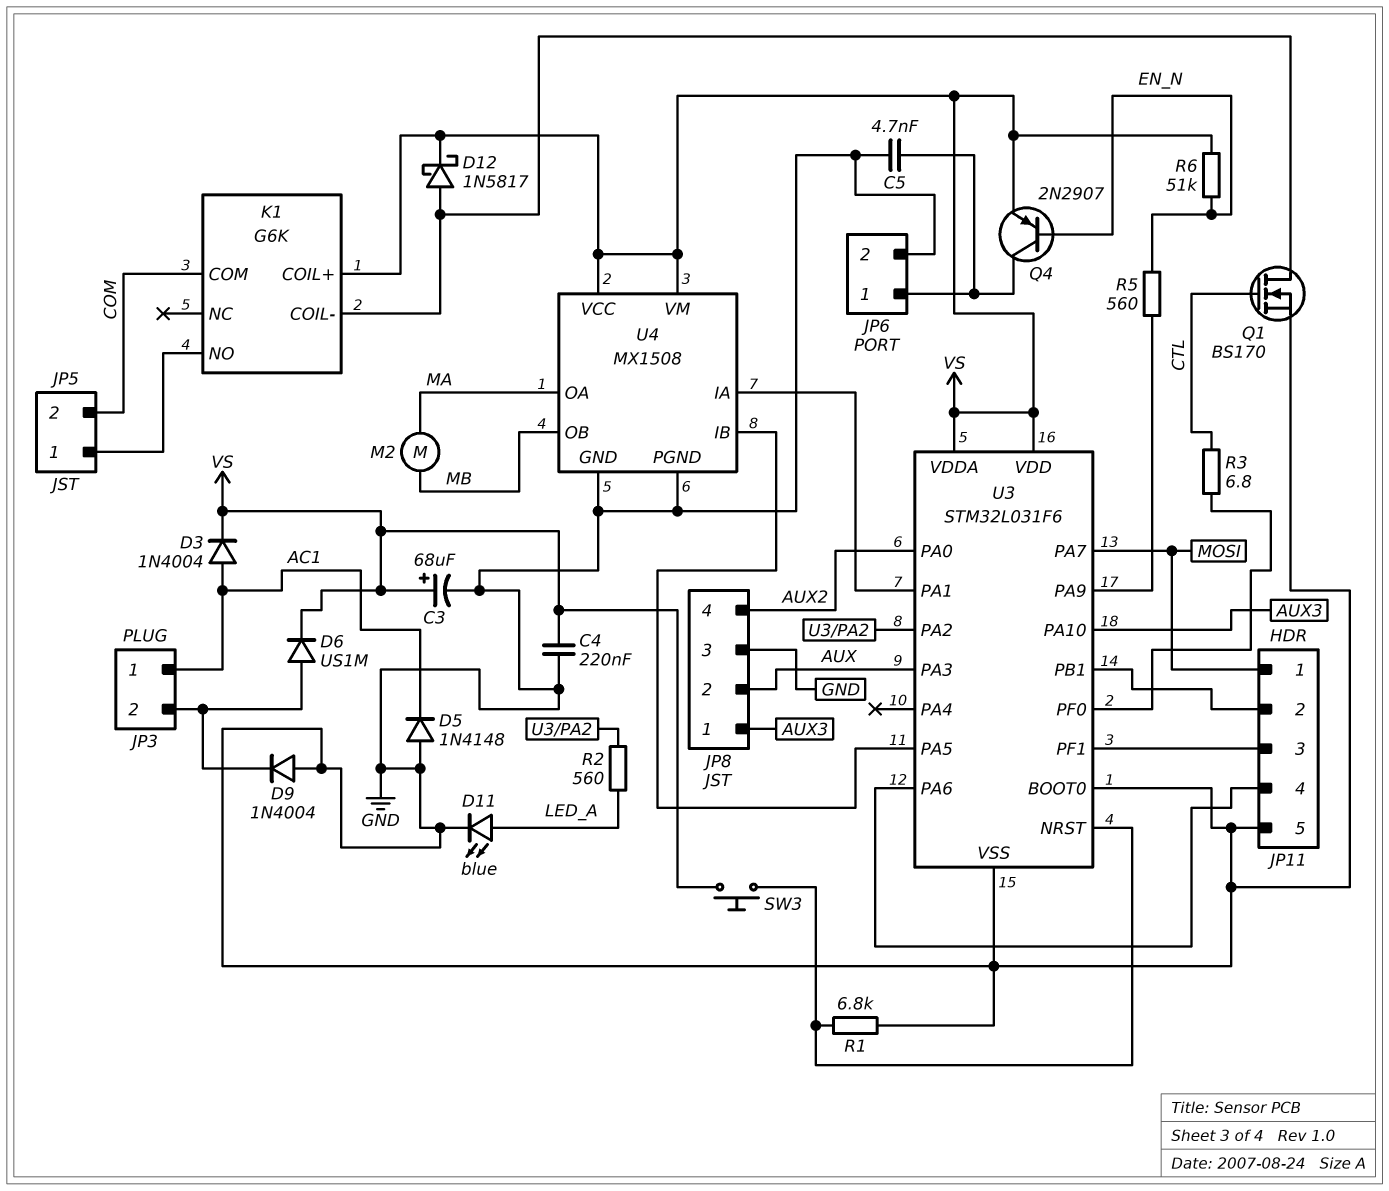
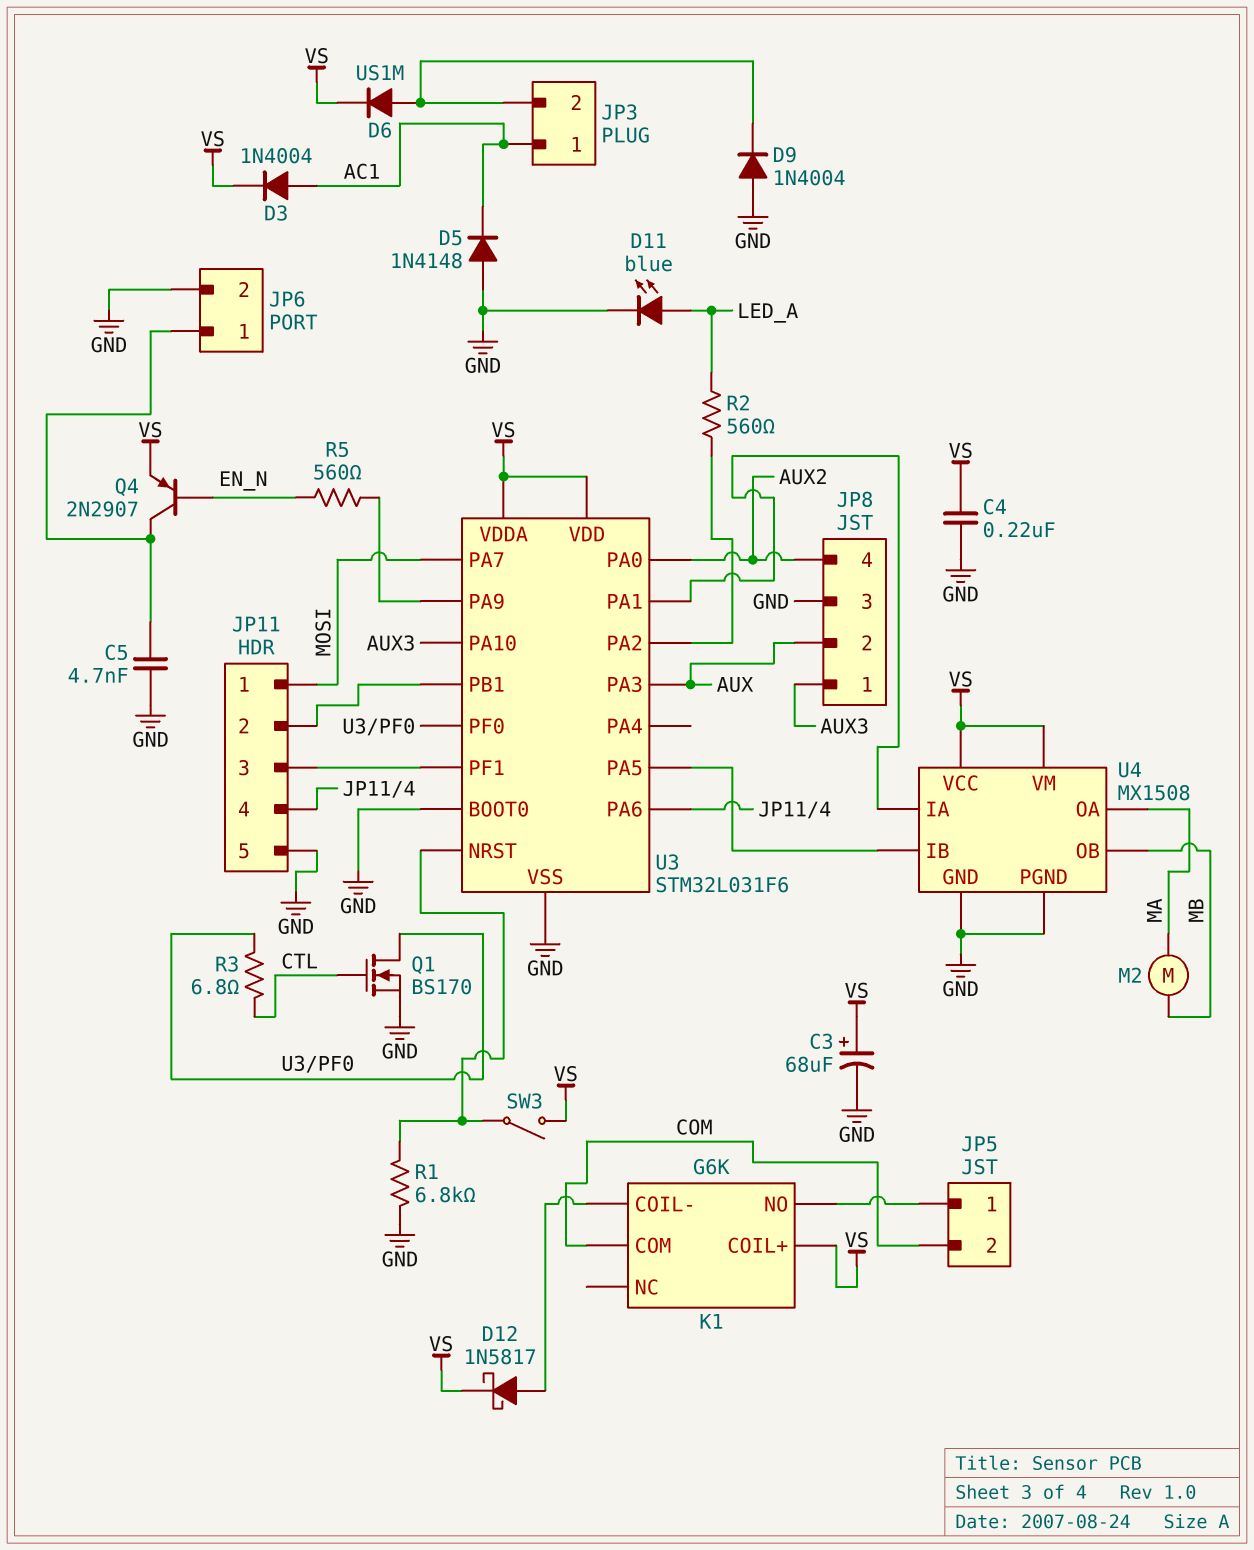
Q1: NMOS BS170 (G CTL, D K1/COIL-, S GND) -> NMOS BS170 (G CTL, D U3/PF0, S GND)
R6: 51k (EN_N, VS) -> none
SW3: button (U3/NRST, VS) -> switch (U3/NRST, VS)

